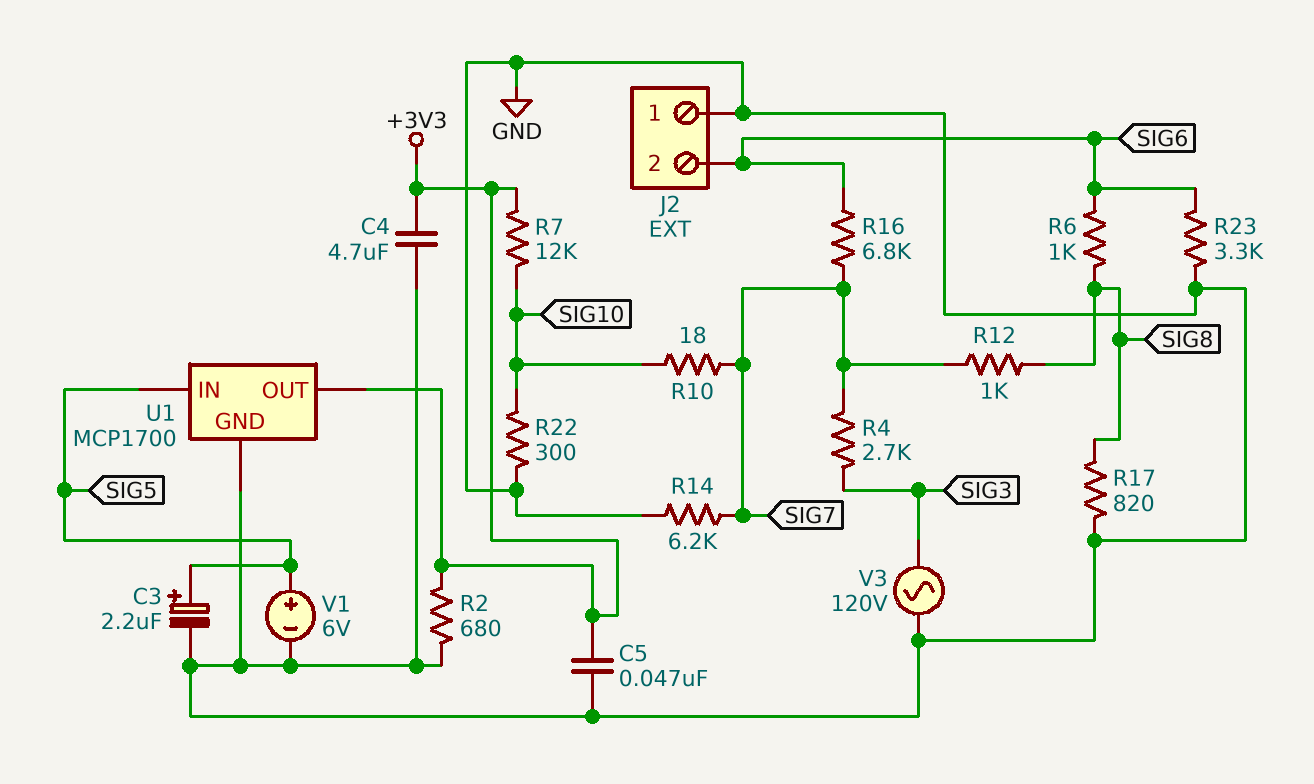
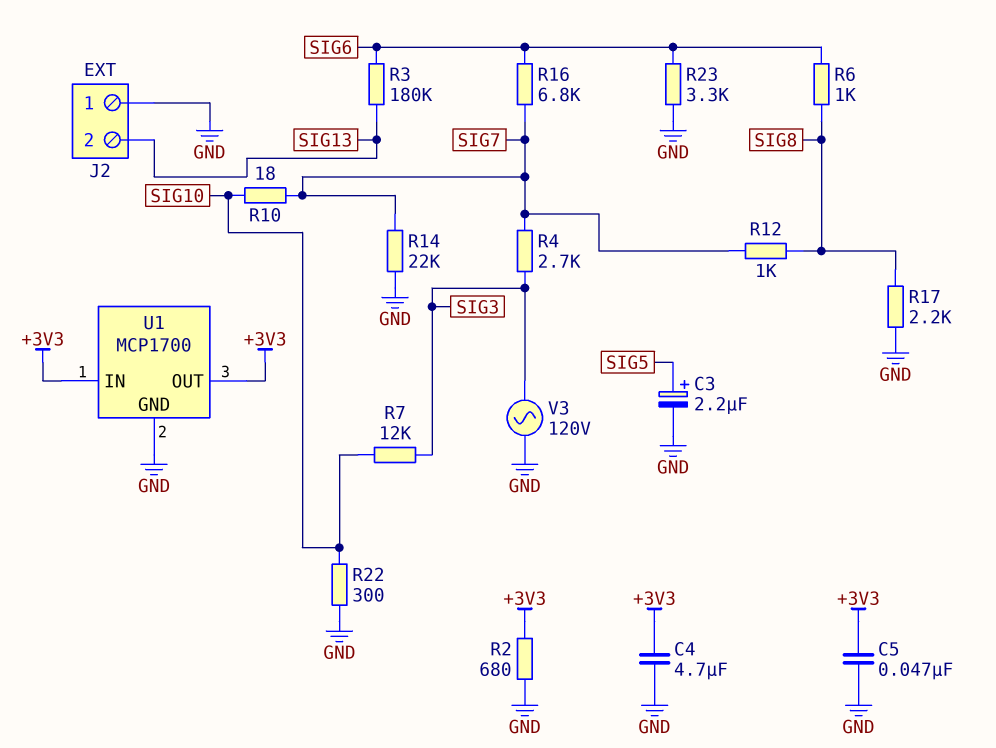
J2 pin 2: SIG6 -> SIG13
R3: none -> 180k (SIG6, SIG13)
R7: 12k (+3V3, SIG10) -> 12k (SIG3, SIG10)
R14: 6.2k (GND, SIG7) -> 22k (GND, SIG7)
R17: 820 (GND, SIG8) -> 2.2k (GND, SIG8)
U1 pin IN: SIG5 -> +3V3
V1: 6V (plus SIG5, minus GND) -> none

